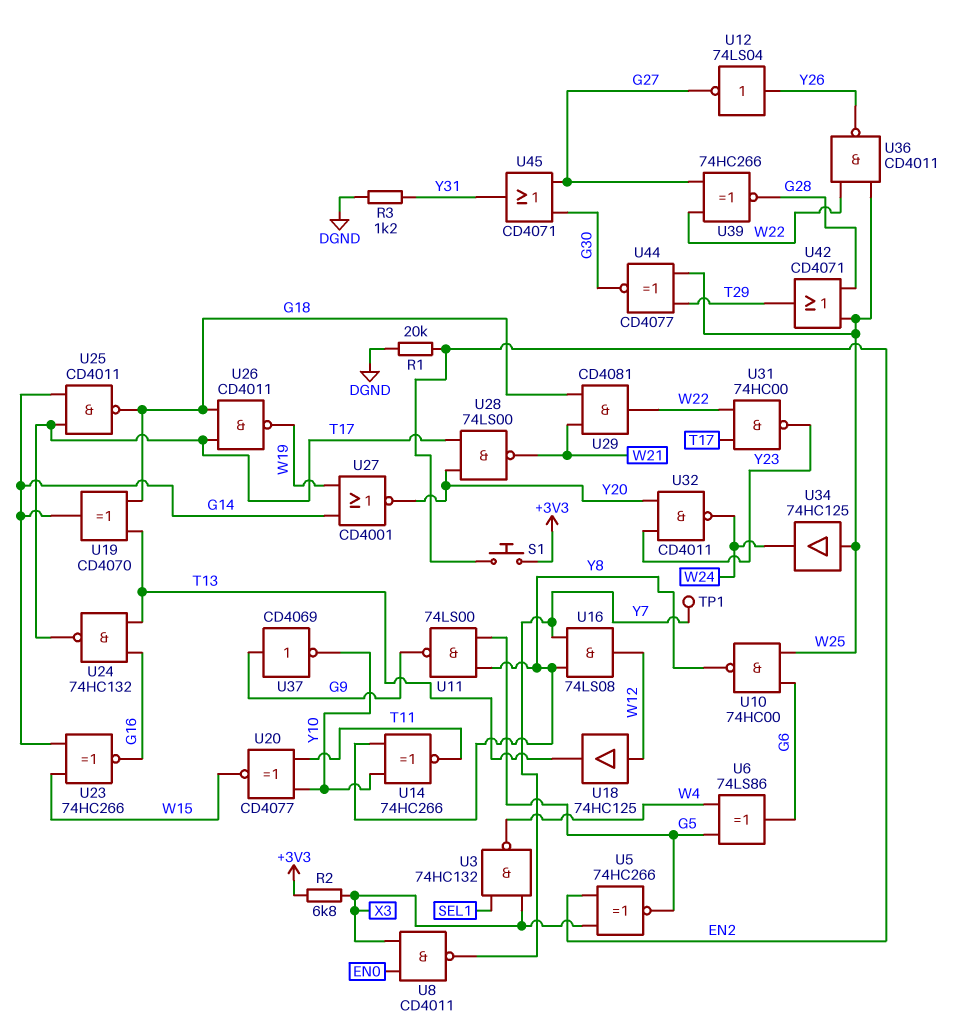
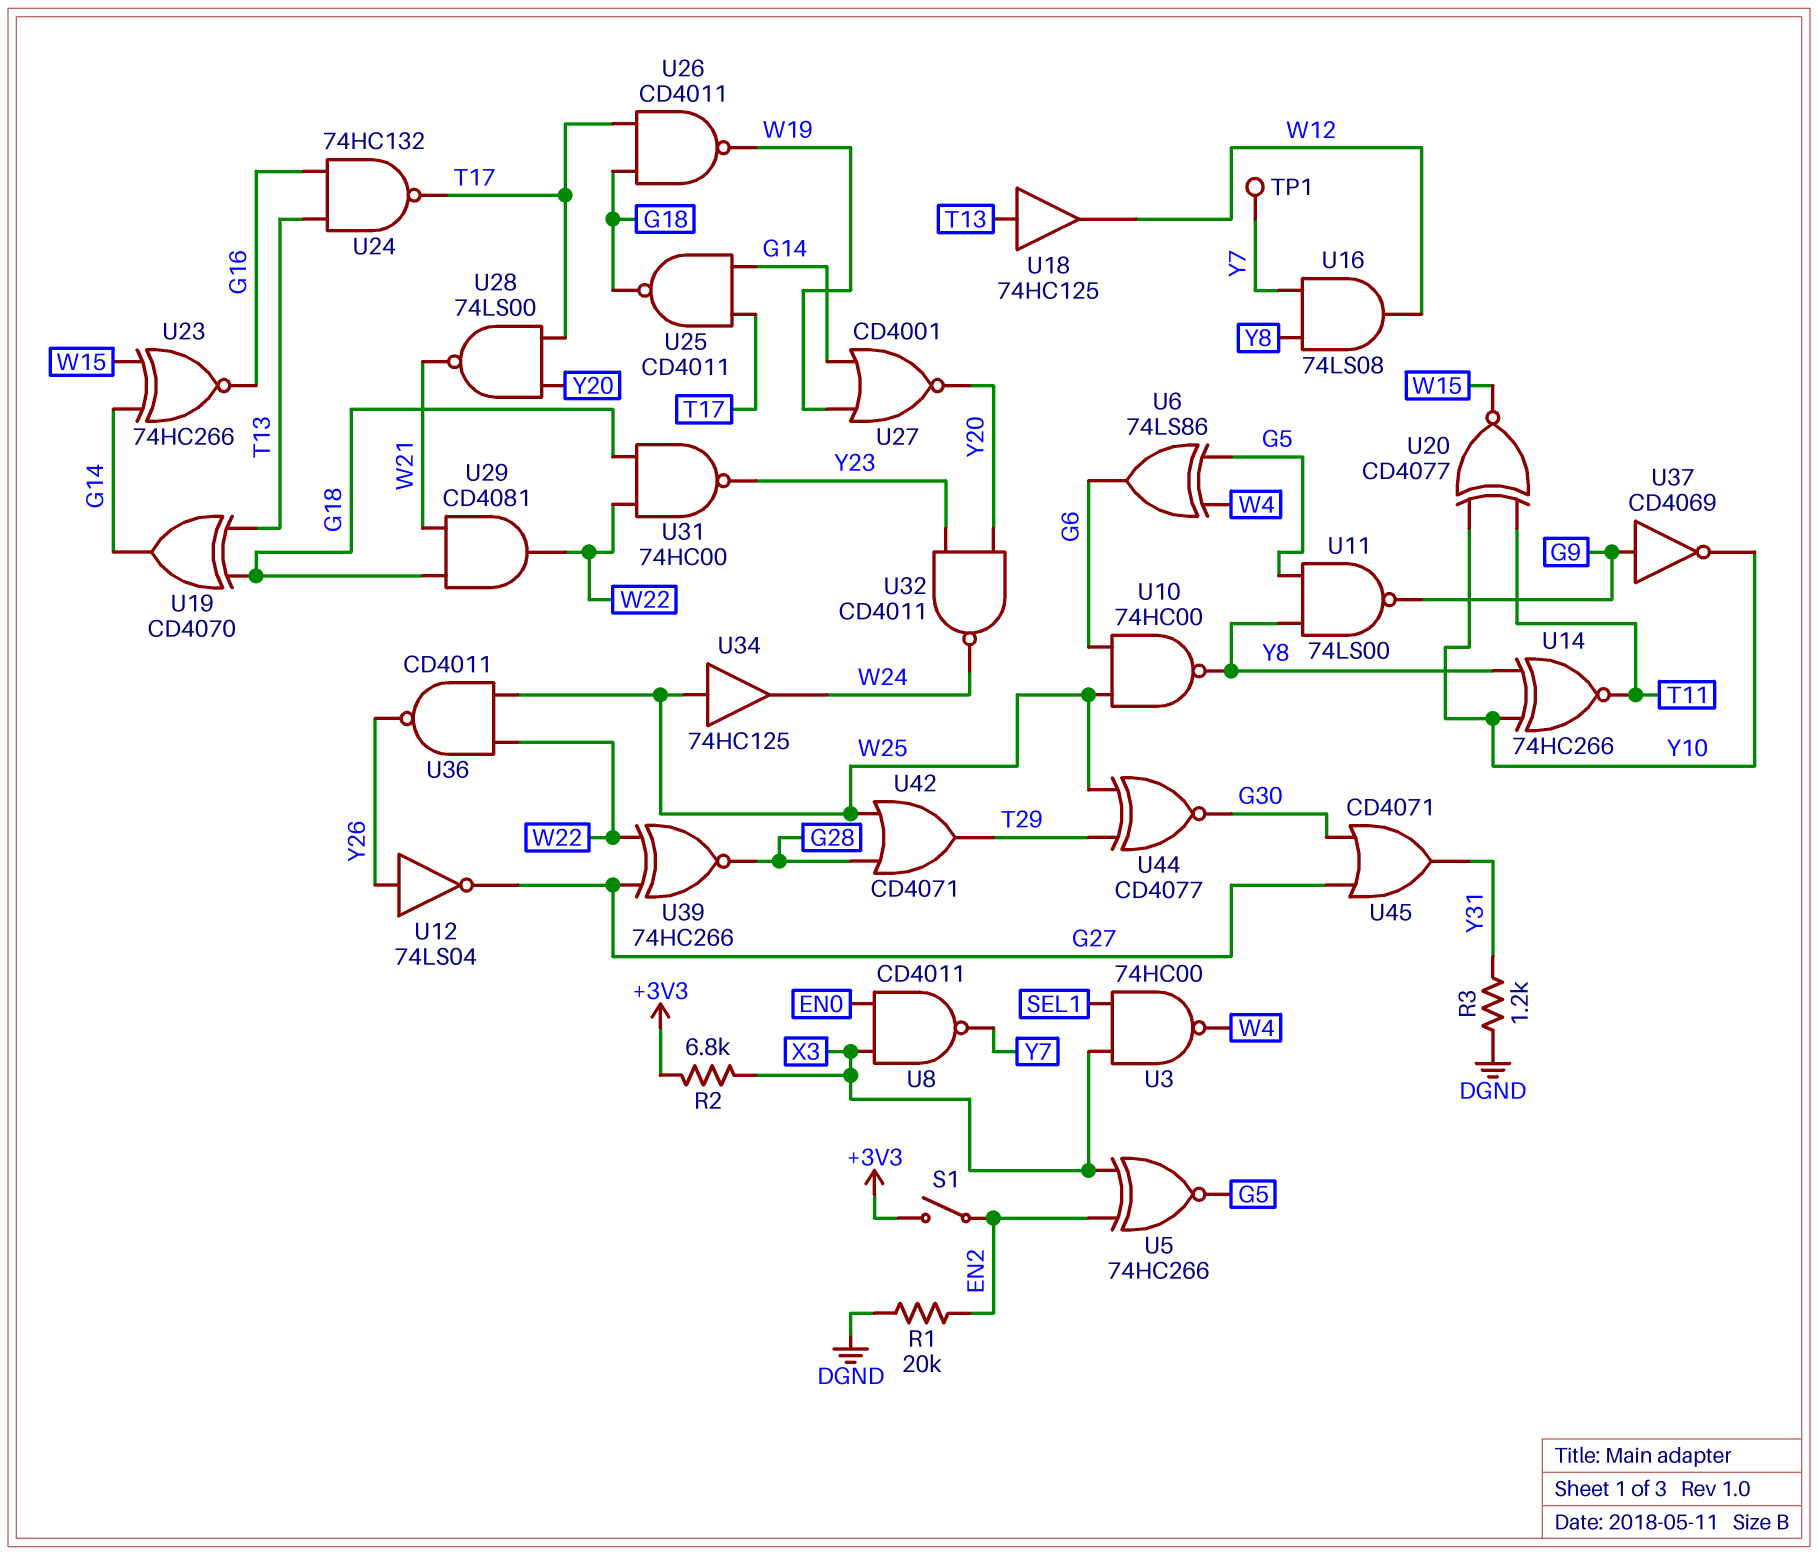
S1: button (+3V3, EN2) -> switch (+3V3, EN2)
U3: NAND 74HC132 (in SEL1, in X3, out W4) -> NAND 74HC00 (in SEL1, in X3, out W4)
U18: buffer 74HC125 (in W12, out T13) -> buffer 74HC125 (in T13, out W12)
U31: NAND 74HC00 (in T17, in W22, out Y23) -> NAND 74HC00 (in G18, in W22, out Y23)

